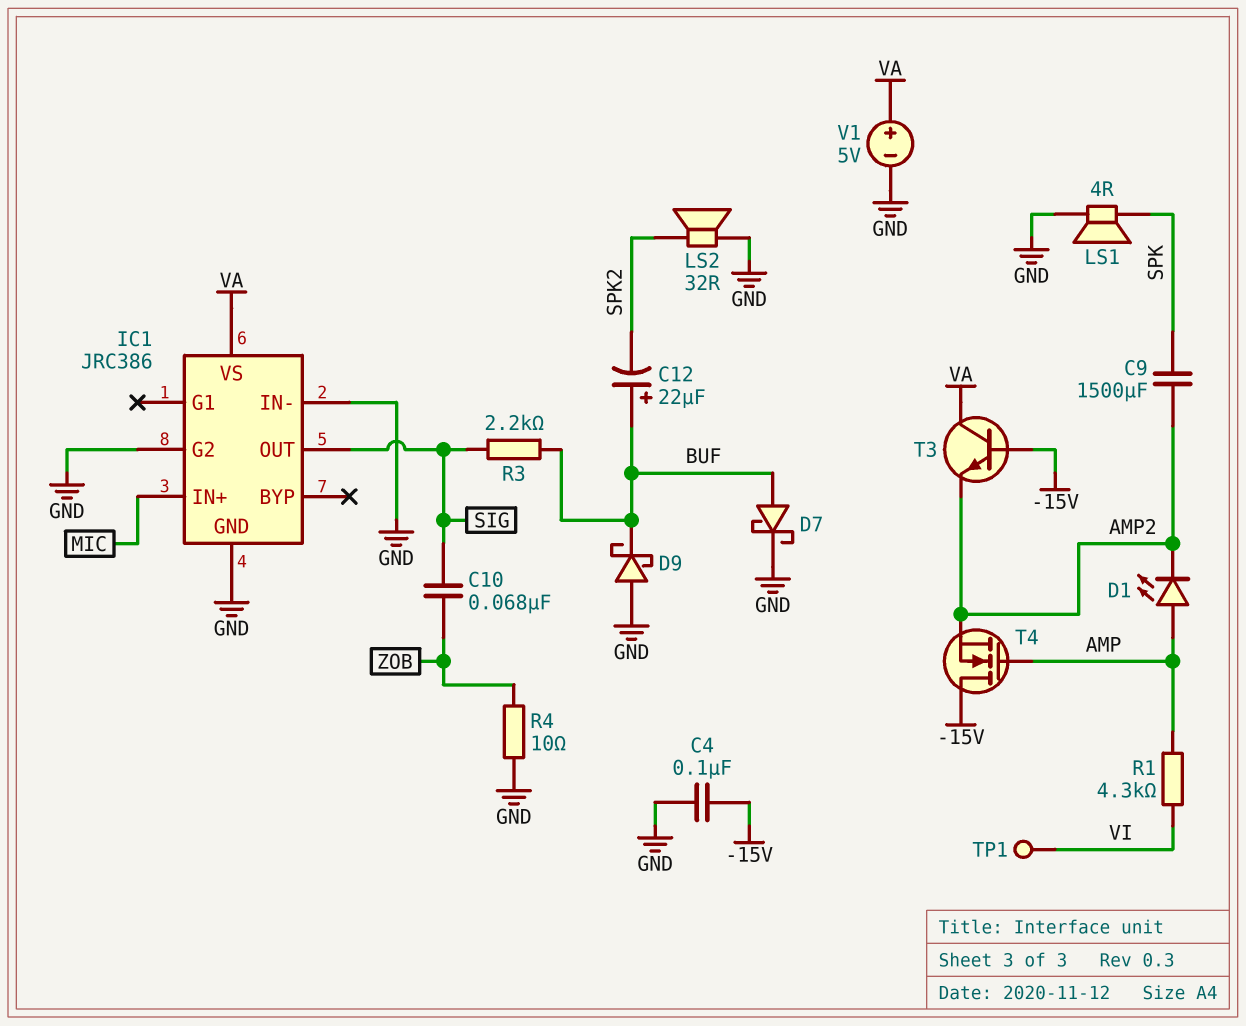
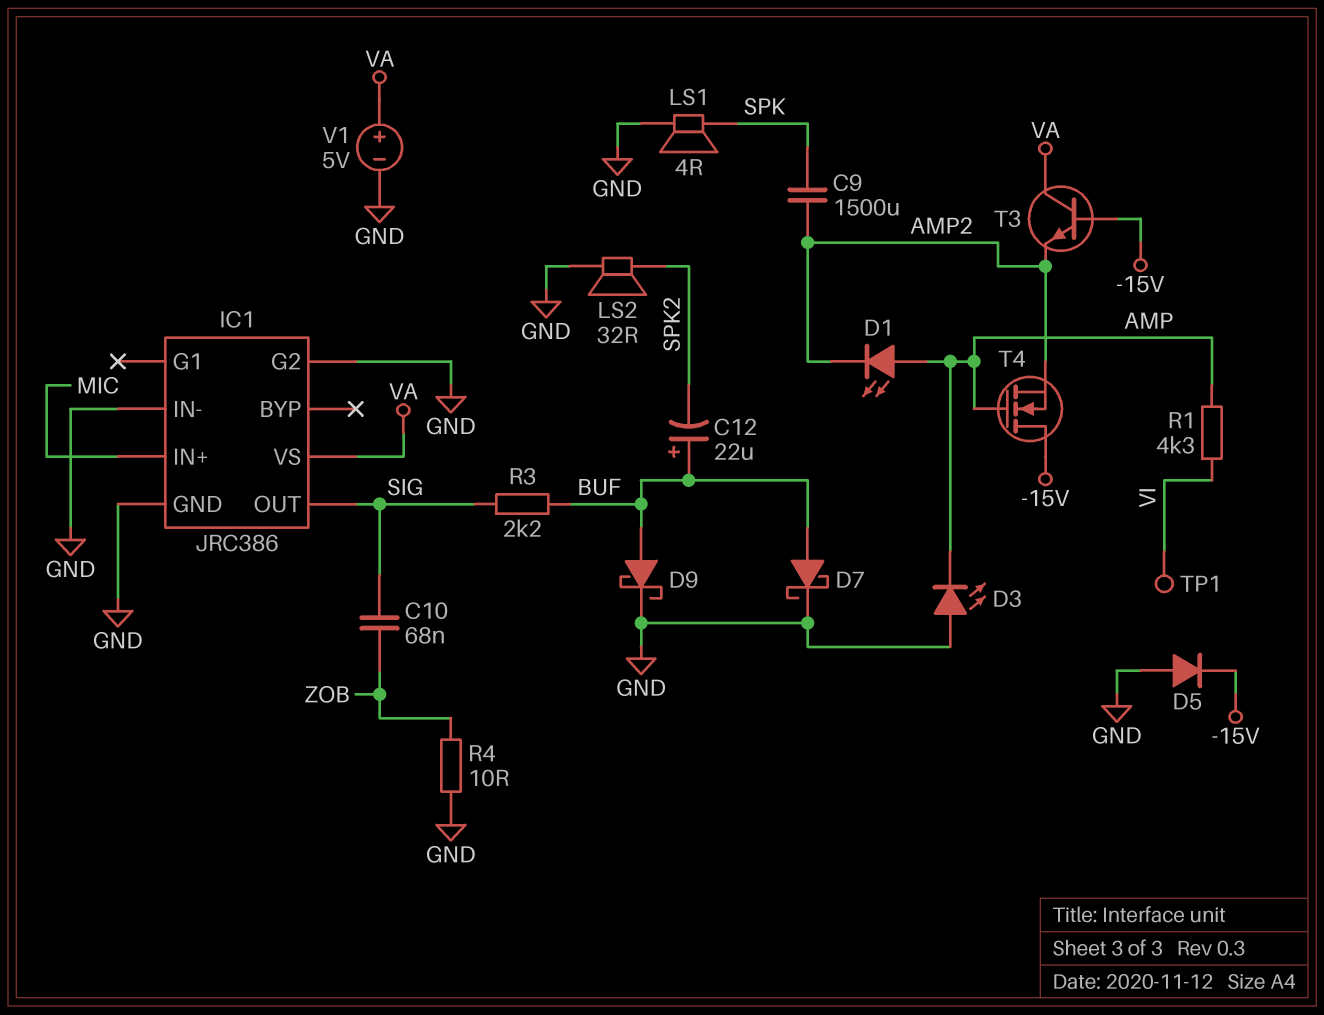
C4: 100nF (-15V, GND) -> none
D3: none -> LED (A GND, K AMP)
D5: none -> diode (A GND, K -15V)
D9: schottky (A GND, K BUF) -> schottky (A BUF, K GND)

